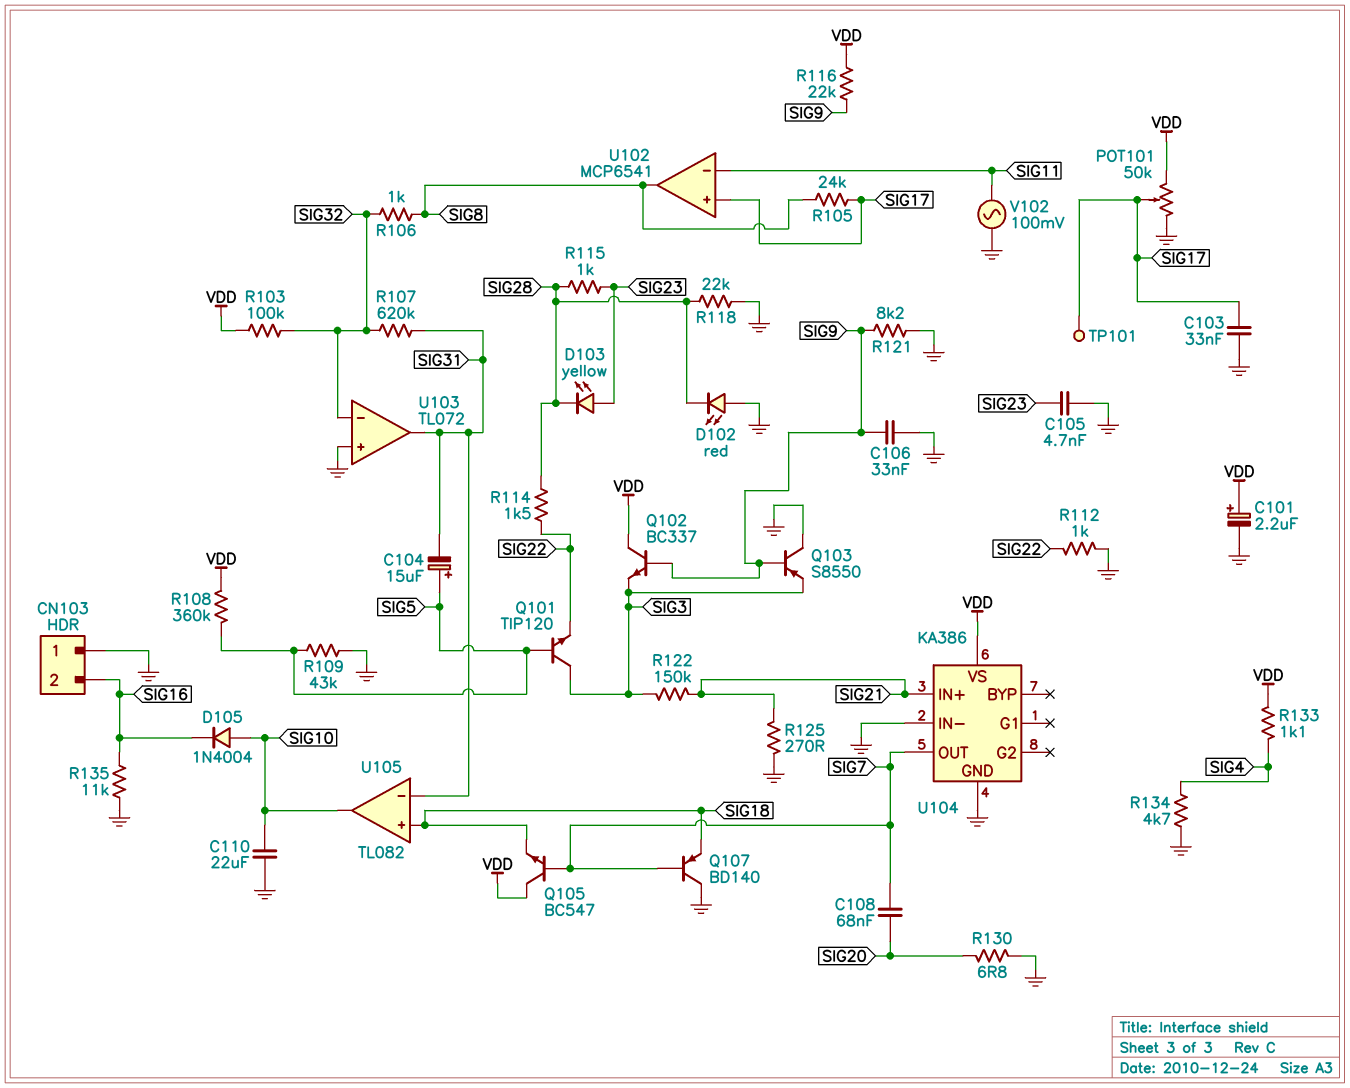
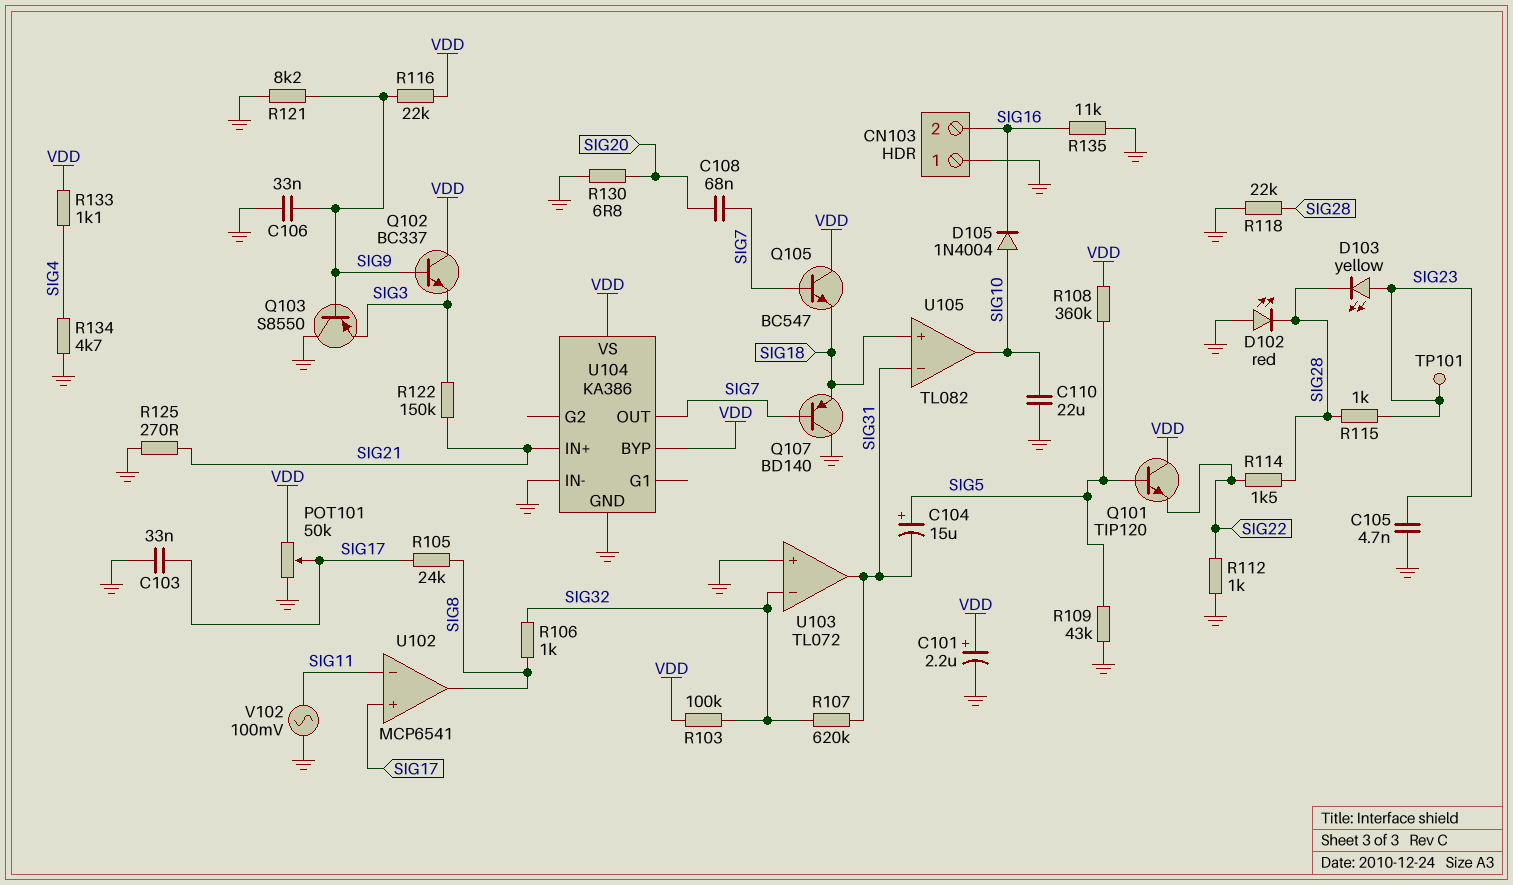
Q101: NPN TIP120 (B SIG5, C SIG3, E SIG22) -> NPN TIP120 (B SIG5, C VDD, E SIG22)
TP101: test point (SIG17) -> test point (SIG23)
U104 pin BYP: none -> VDD

